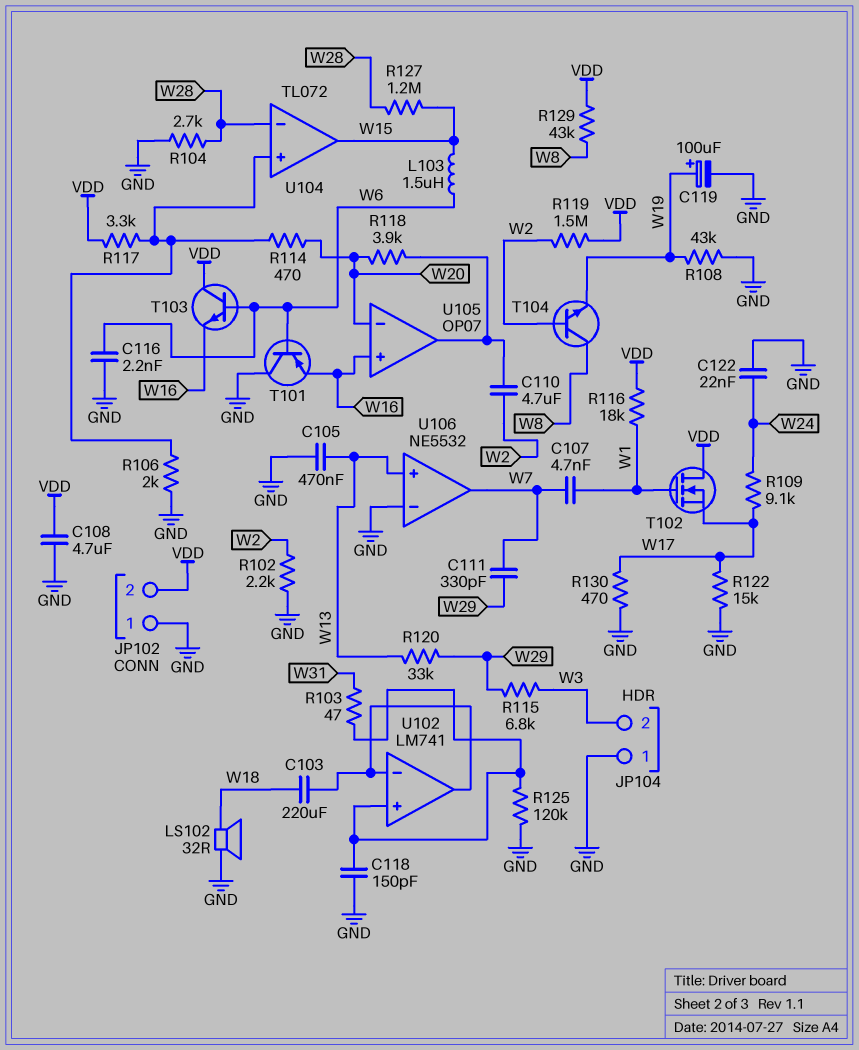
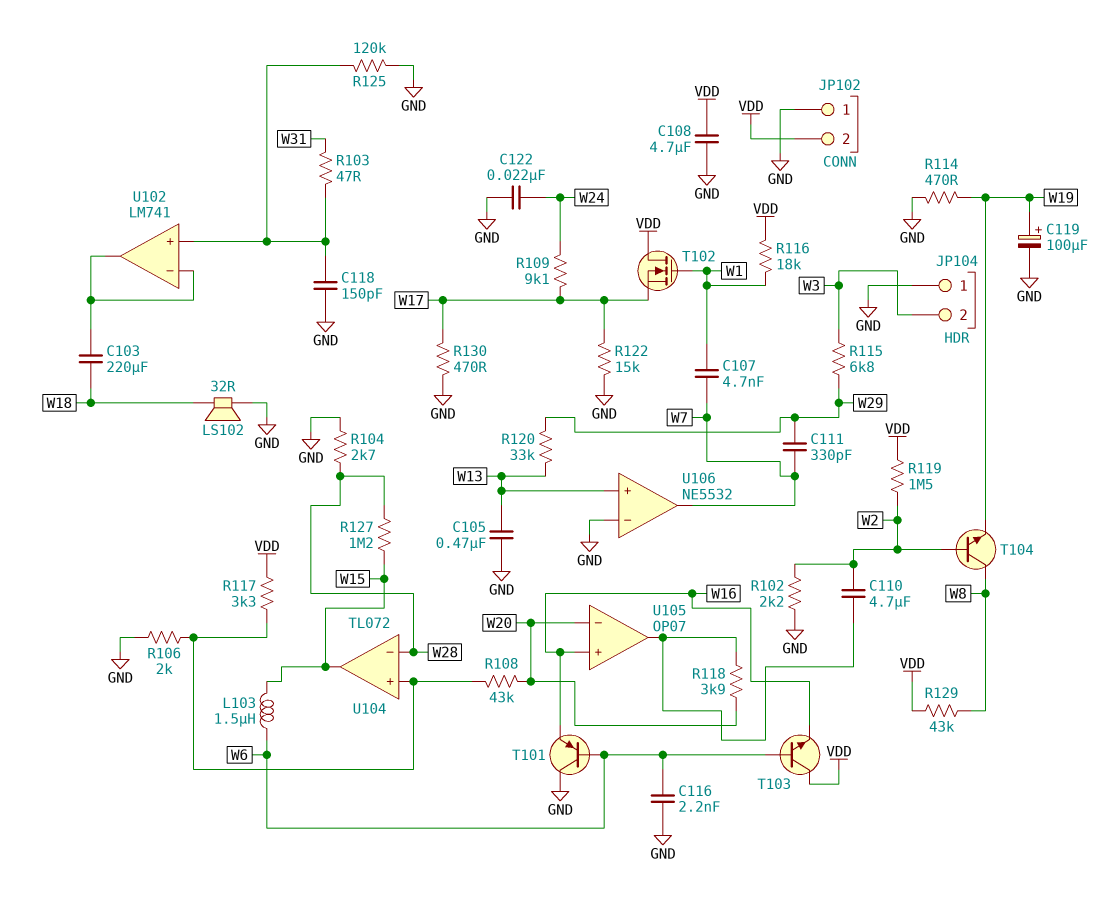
R108: 43k (GND, W19) -> 43k (U104/in+, W20)
R114: 470 (U104/in+, W20) -> 470 (GND, W19)

